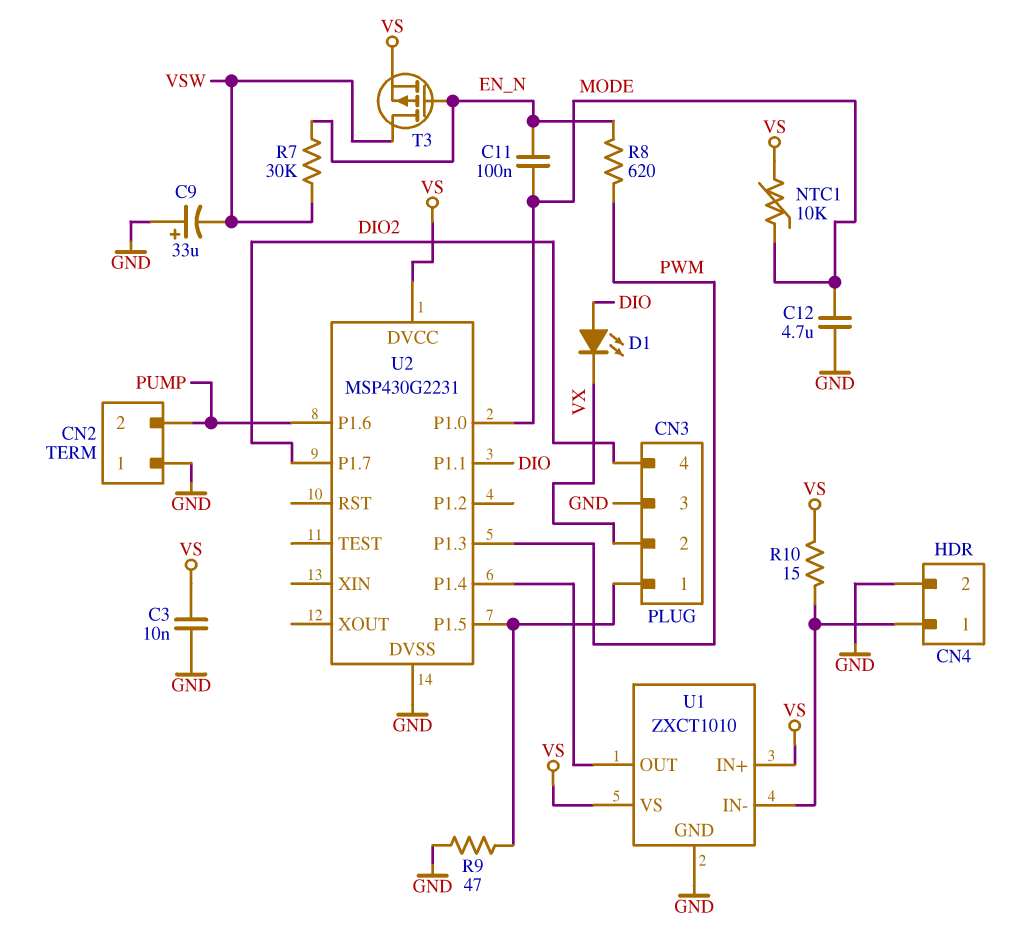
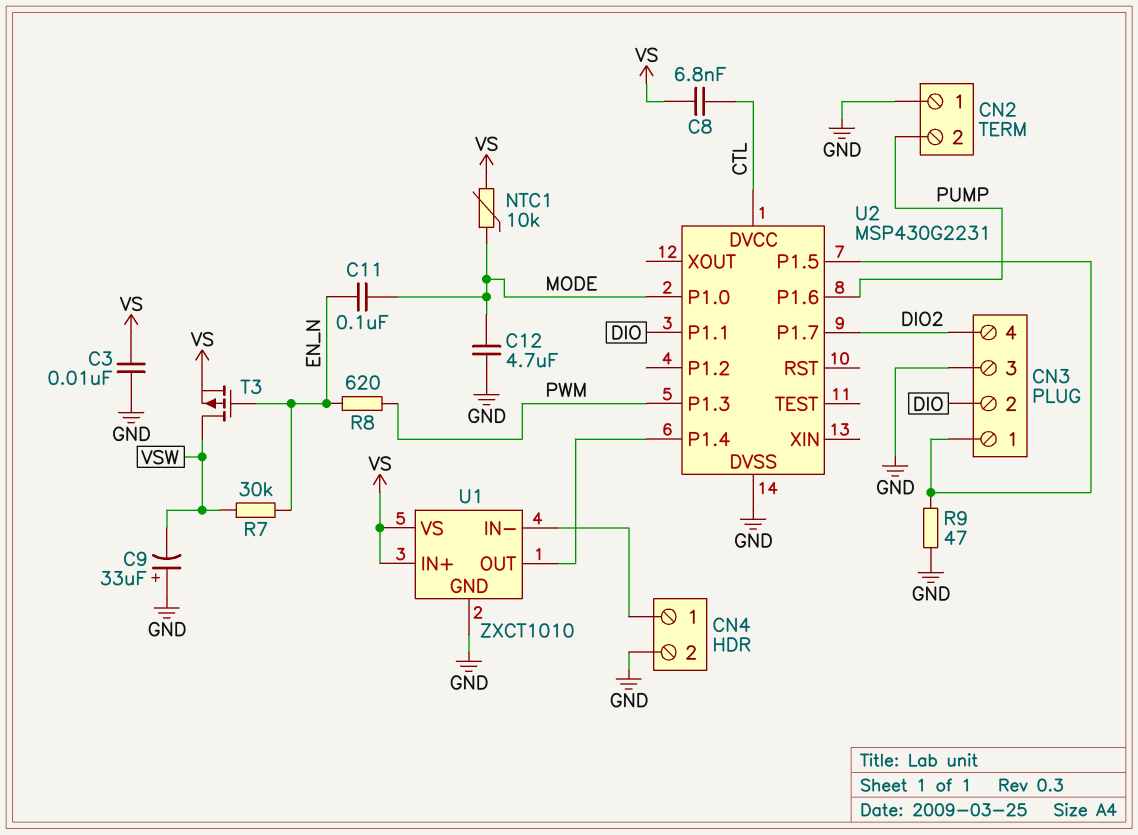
C8: none -> 6.8nF (CTL, VS)
CN3 pin 2: VX -> DIO
D1: LED (A DIO, K VX) -> none
R10: 15 (CN4/1, VS) -> none
U2 pin DVCC: VS -> CTL

